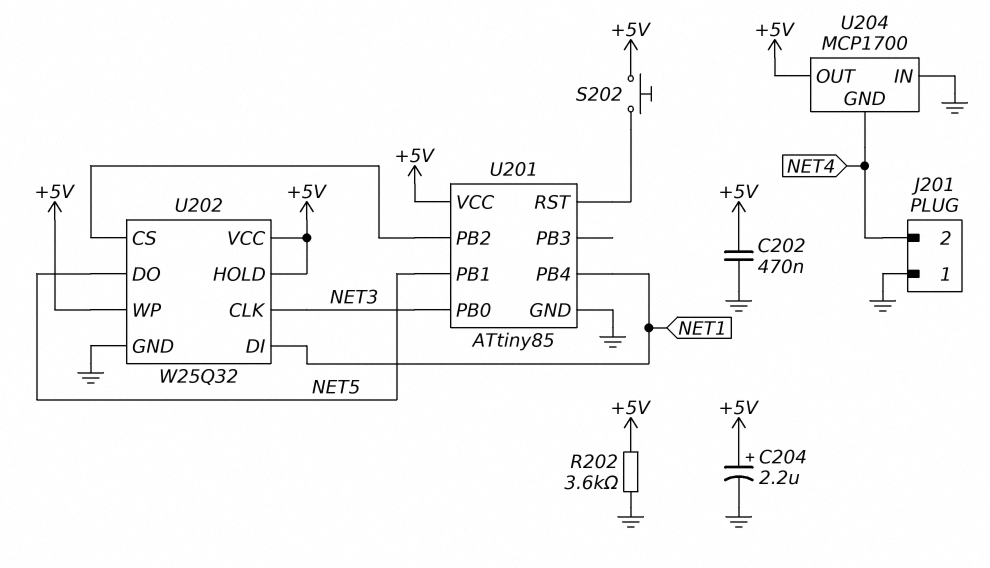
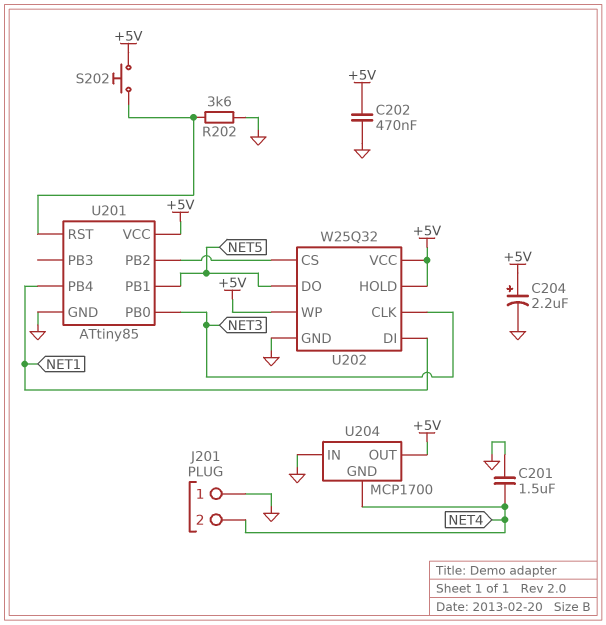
C201: none -> 1.5uF (GND, NET4)
R202: 3.6k (+5V, GND) -> 3.6k (GND, U201/RST)

